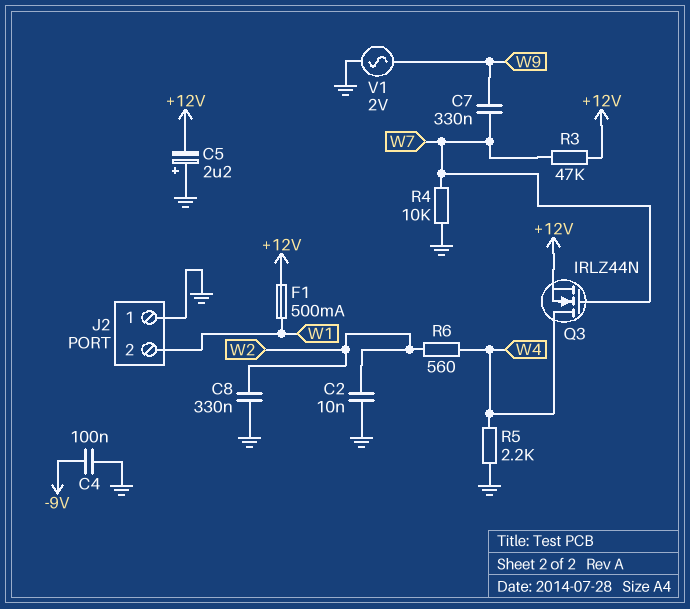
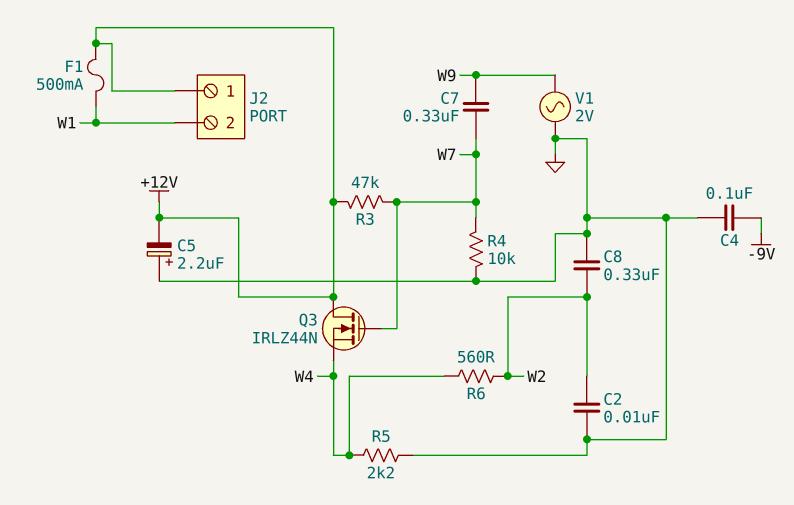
J2 pin 1: GND -> +12V
Q3: NMOS IRLZ44N (G W7, D W4, S +12V) -> NMOS IRLZ44N (G W7, D +12V, S W4)

